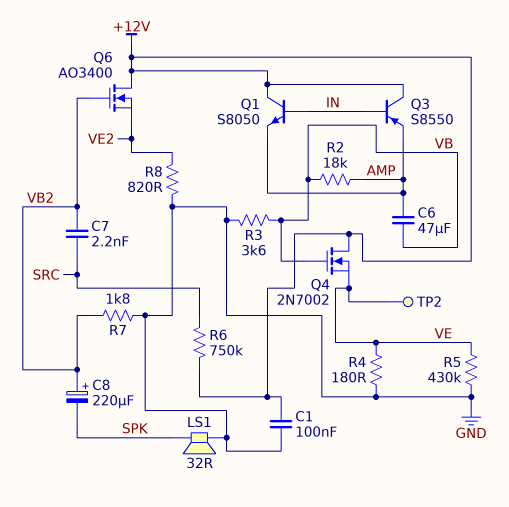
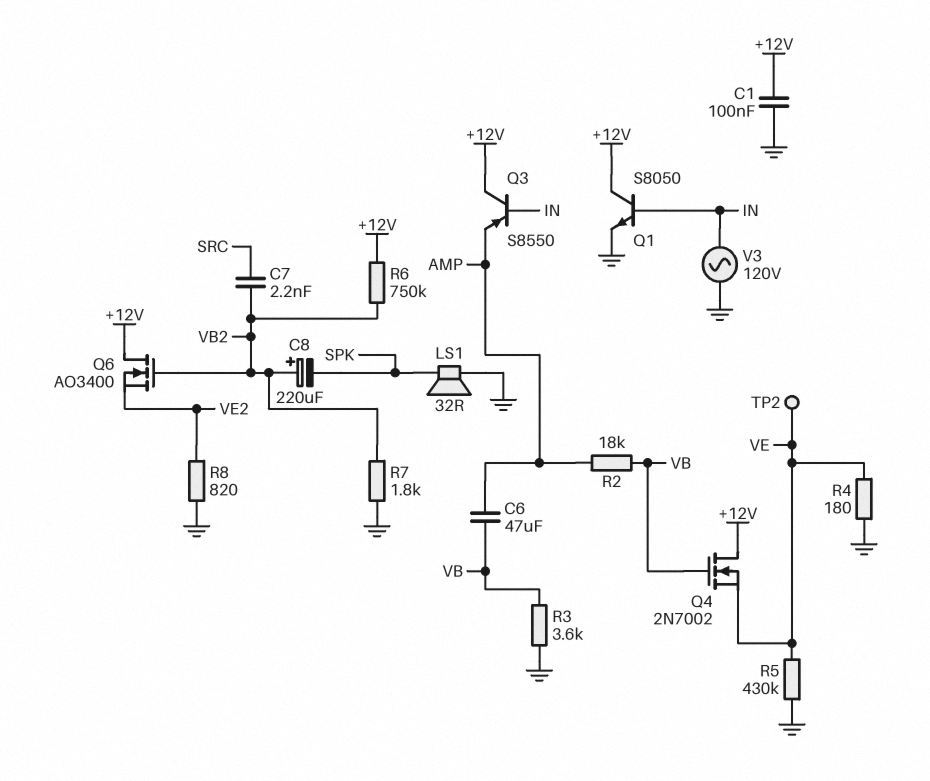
Q1: NPN S8050 (B IN, C +12V, E AMP) -> NPN S8050 (B IN, C +12V, E GND)
R6: 750k (+12V, SRC) -> 750k (+12V, VB2)
V3: none -> AC 120V (GND, IN)

